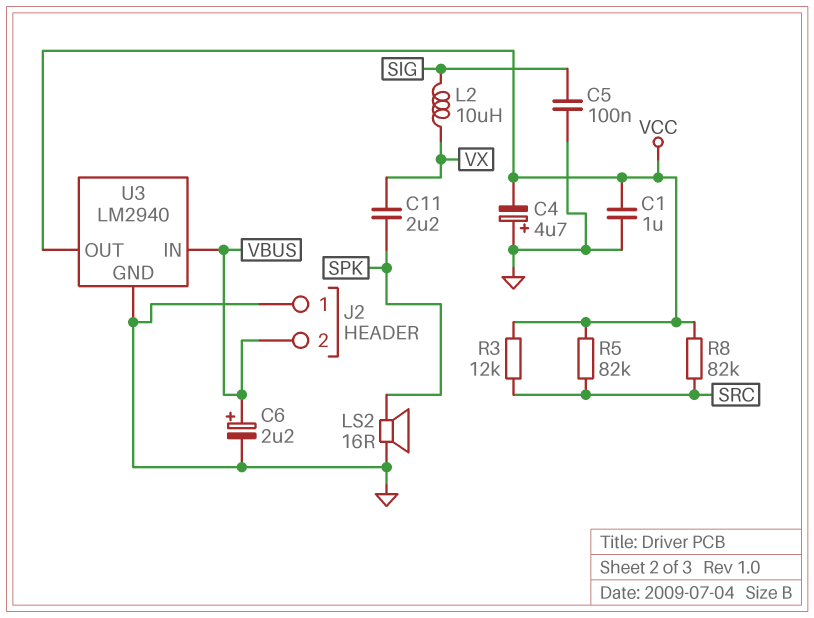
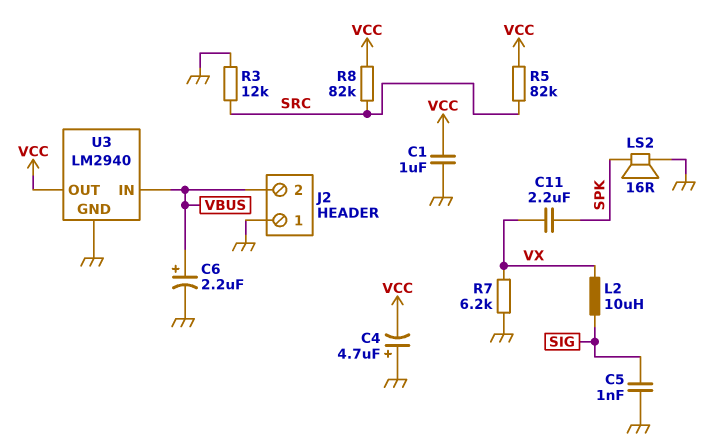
C5: 100nF (GND, SIG) -> 1nF (GND, SIG)
R3: 12k (SRC, VCC) -> 12k (GND, SRC)
R7: none -> 6.2k (GND, VX)

